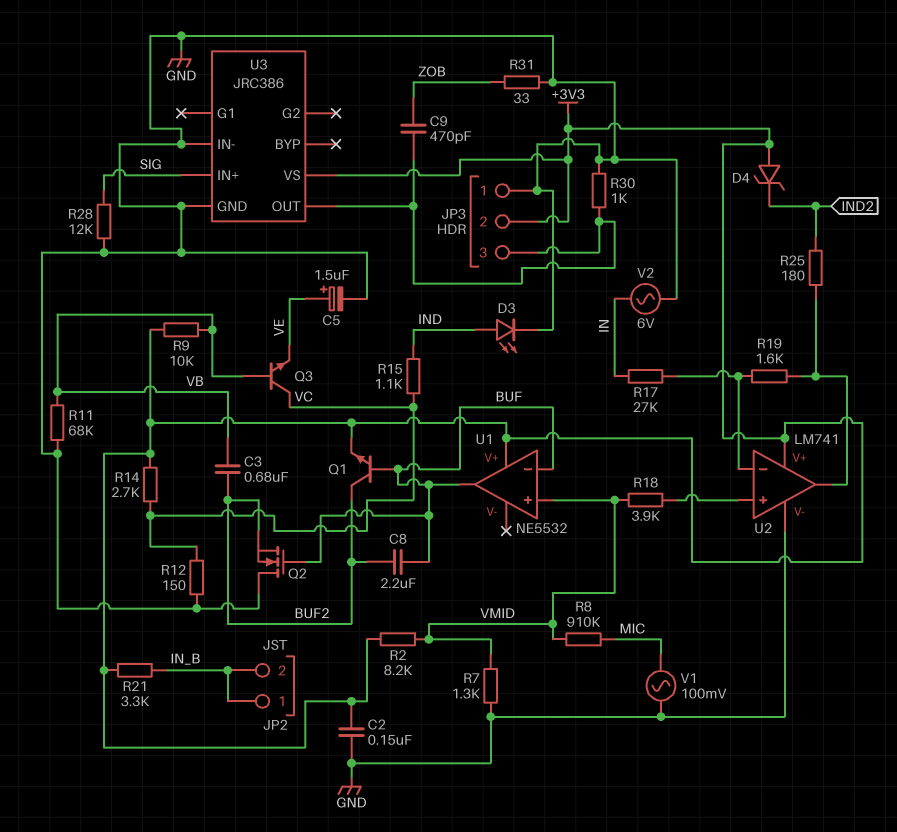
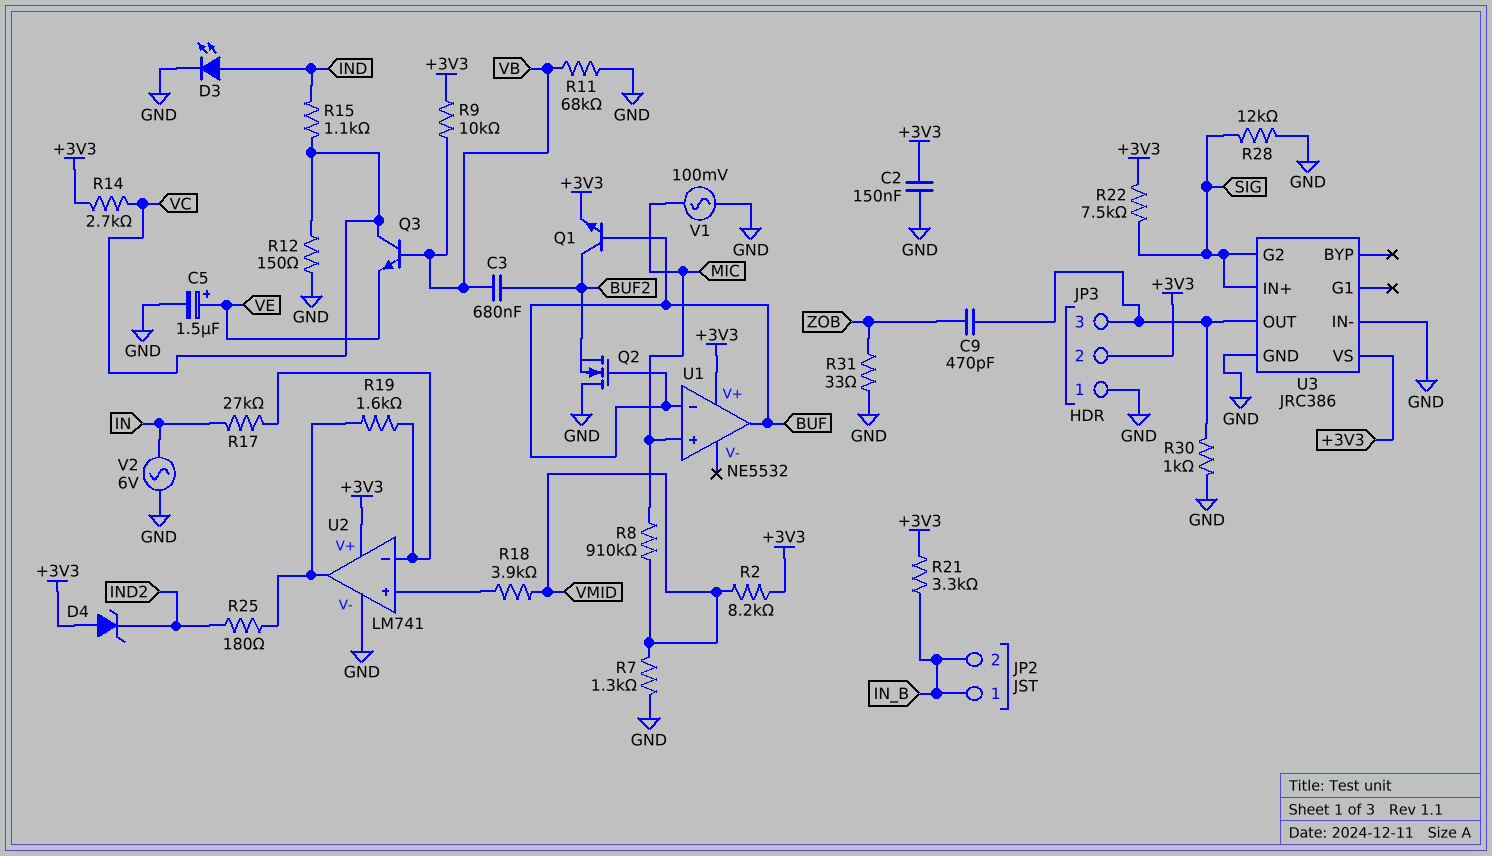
C8: 2.2uF (BUF, BUF2) -> none
R22: none -> 7.5k (+3V3, SIG)
U1 pin in+: VMID -> MIC
U3 pin G2: none -> SIG

